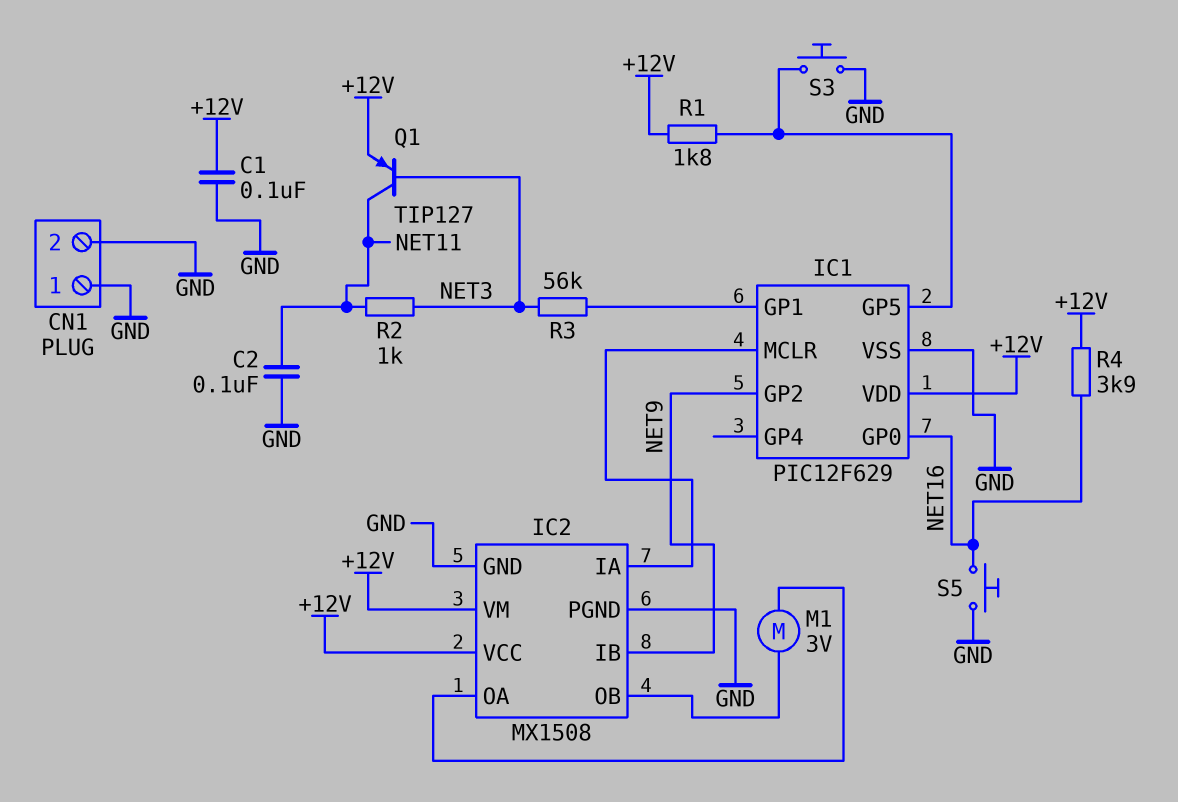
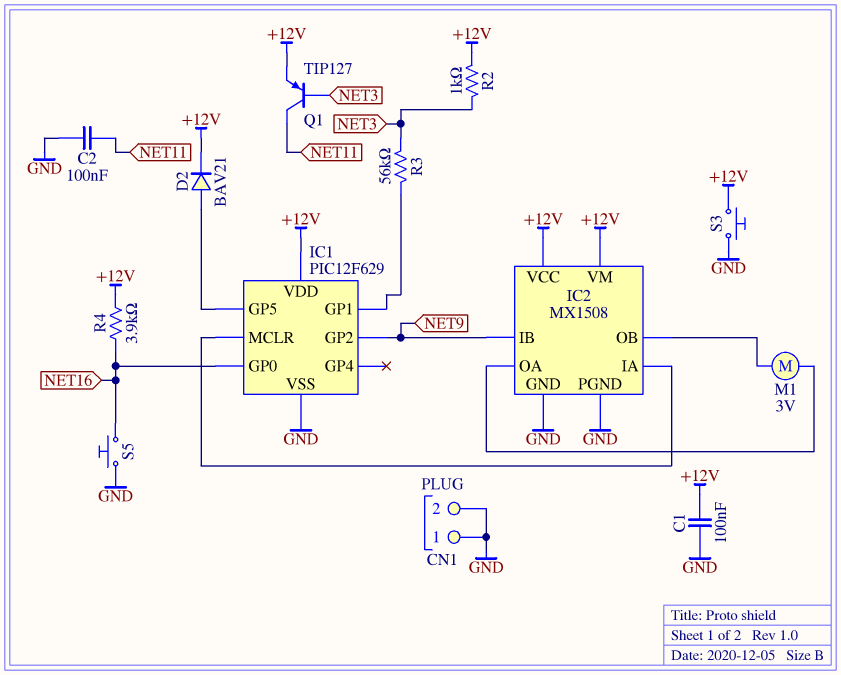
D2: none -> diode BAV21 (A IC1/GP5, K +12V)
R1: 1.8k (+12V, IC1/GP5) -> none
R2: 1k (NET3, NET11) -> 1k (+12V, NET3)
S3: button (GND, IC1/GP5) -> button (+12V, GND)

